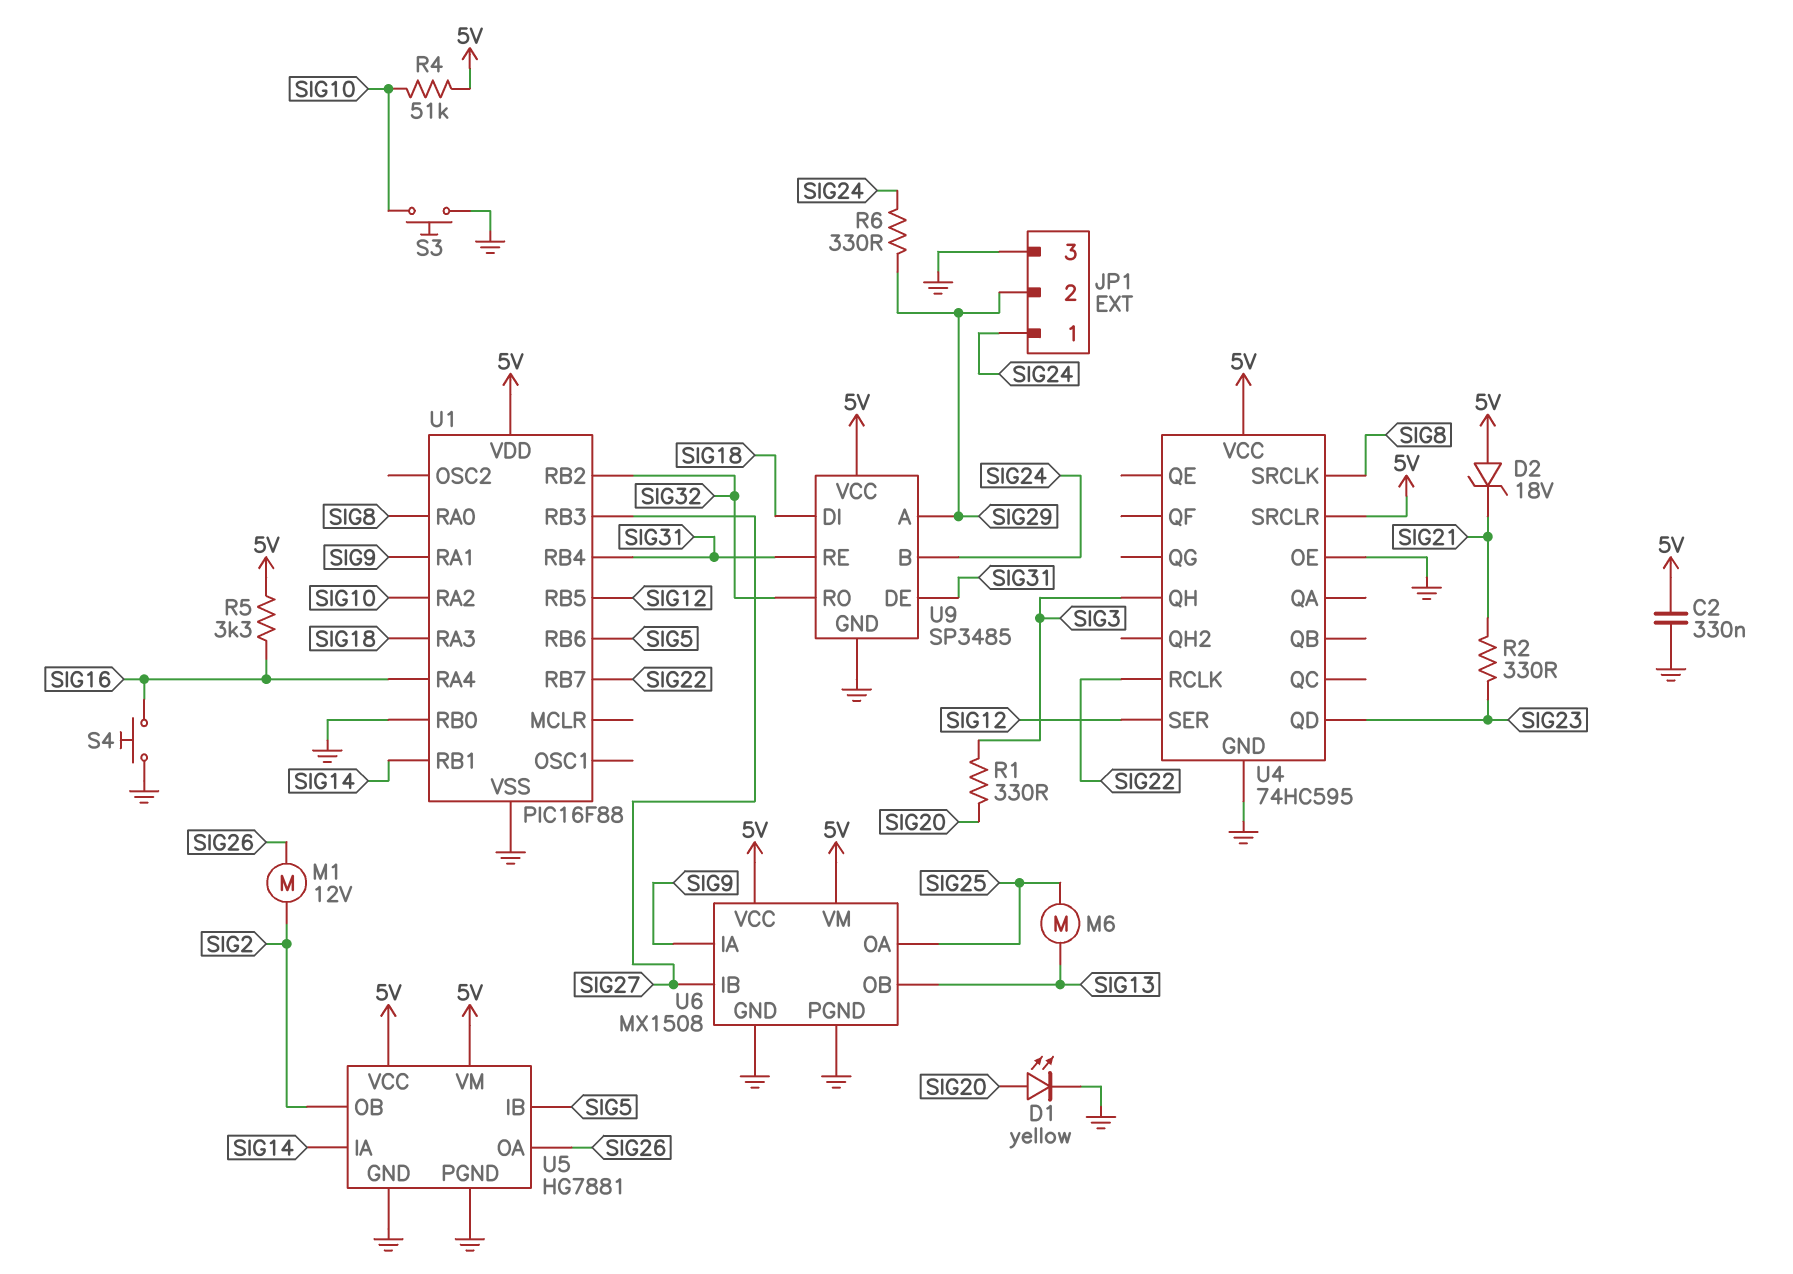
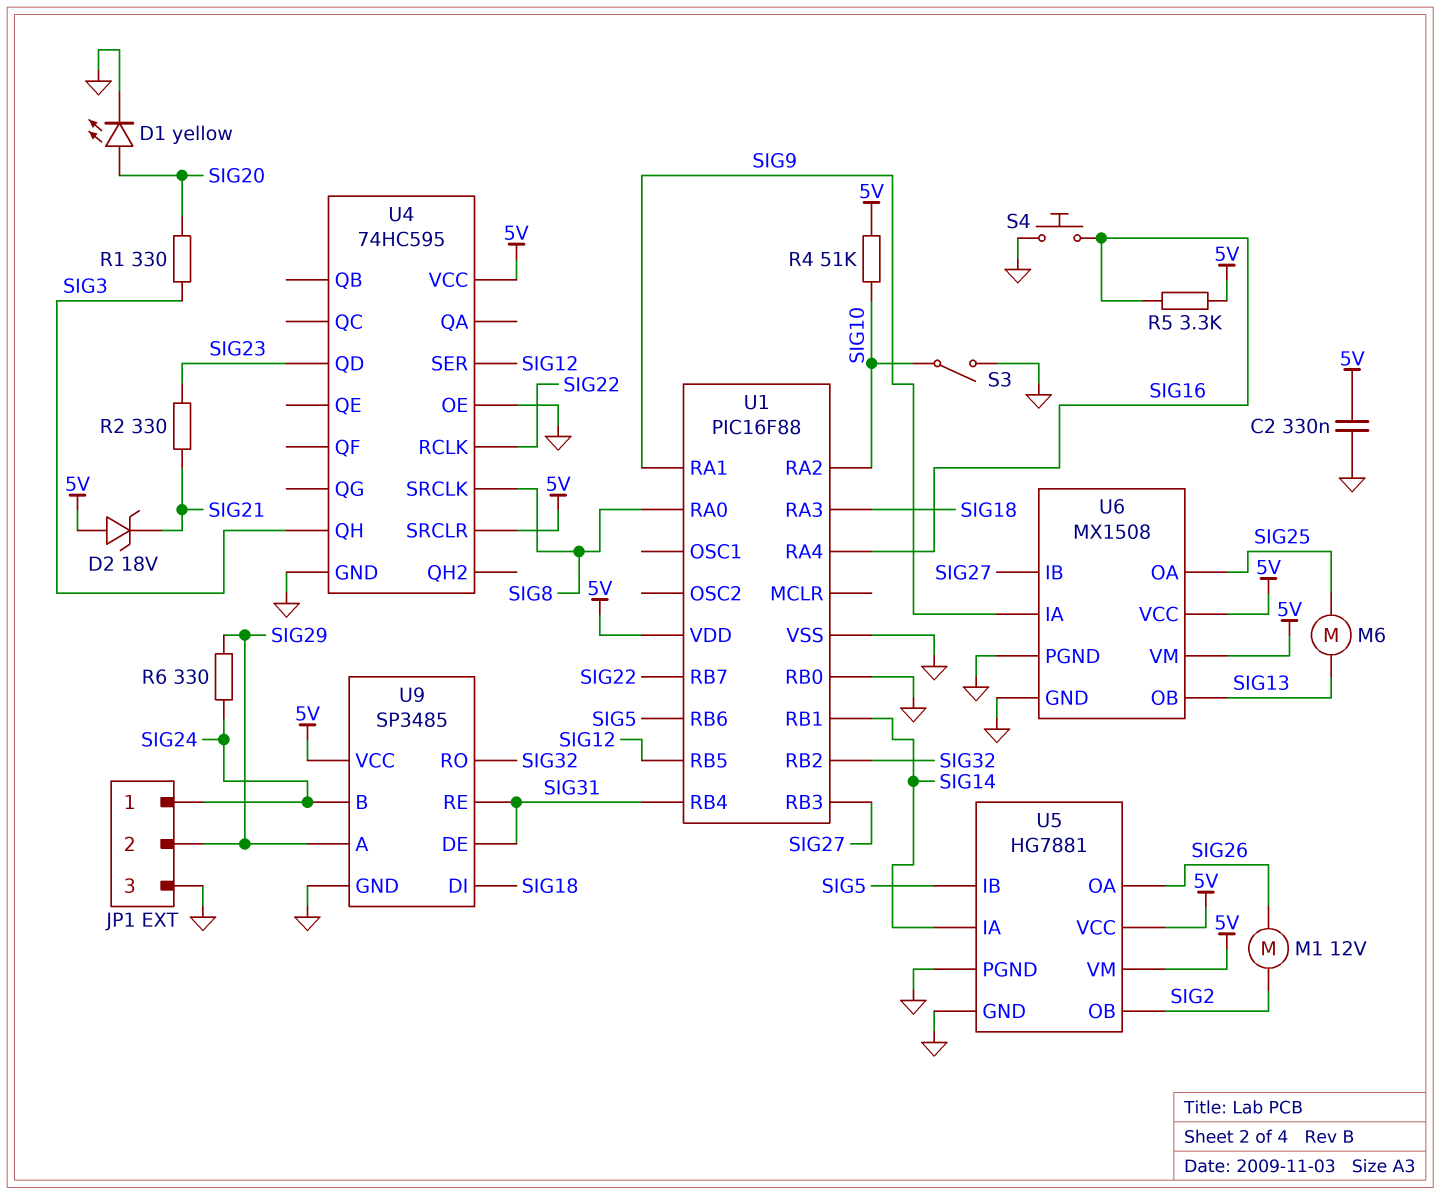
S3: button (GND, SIG10) -> switch (GND, SIG10)

